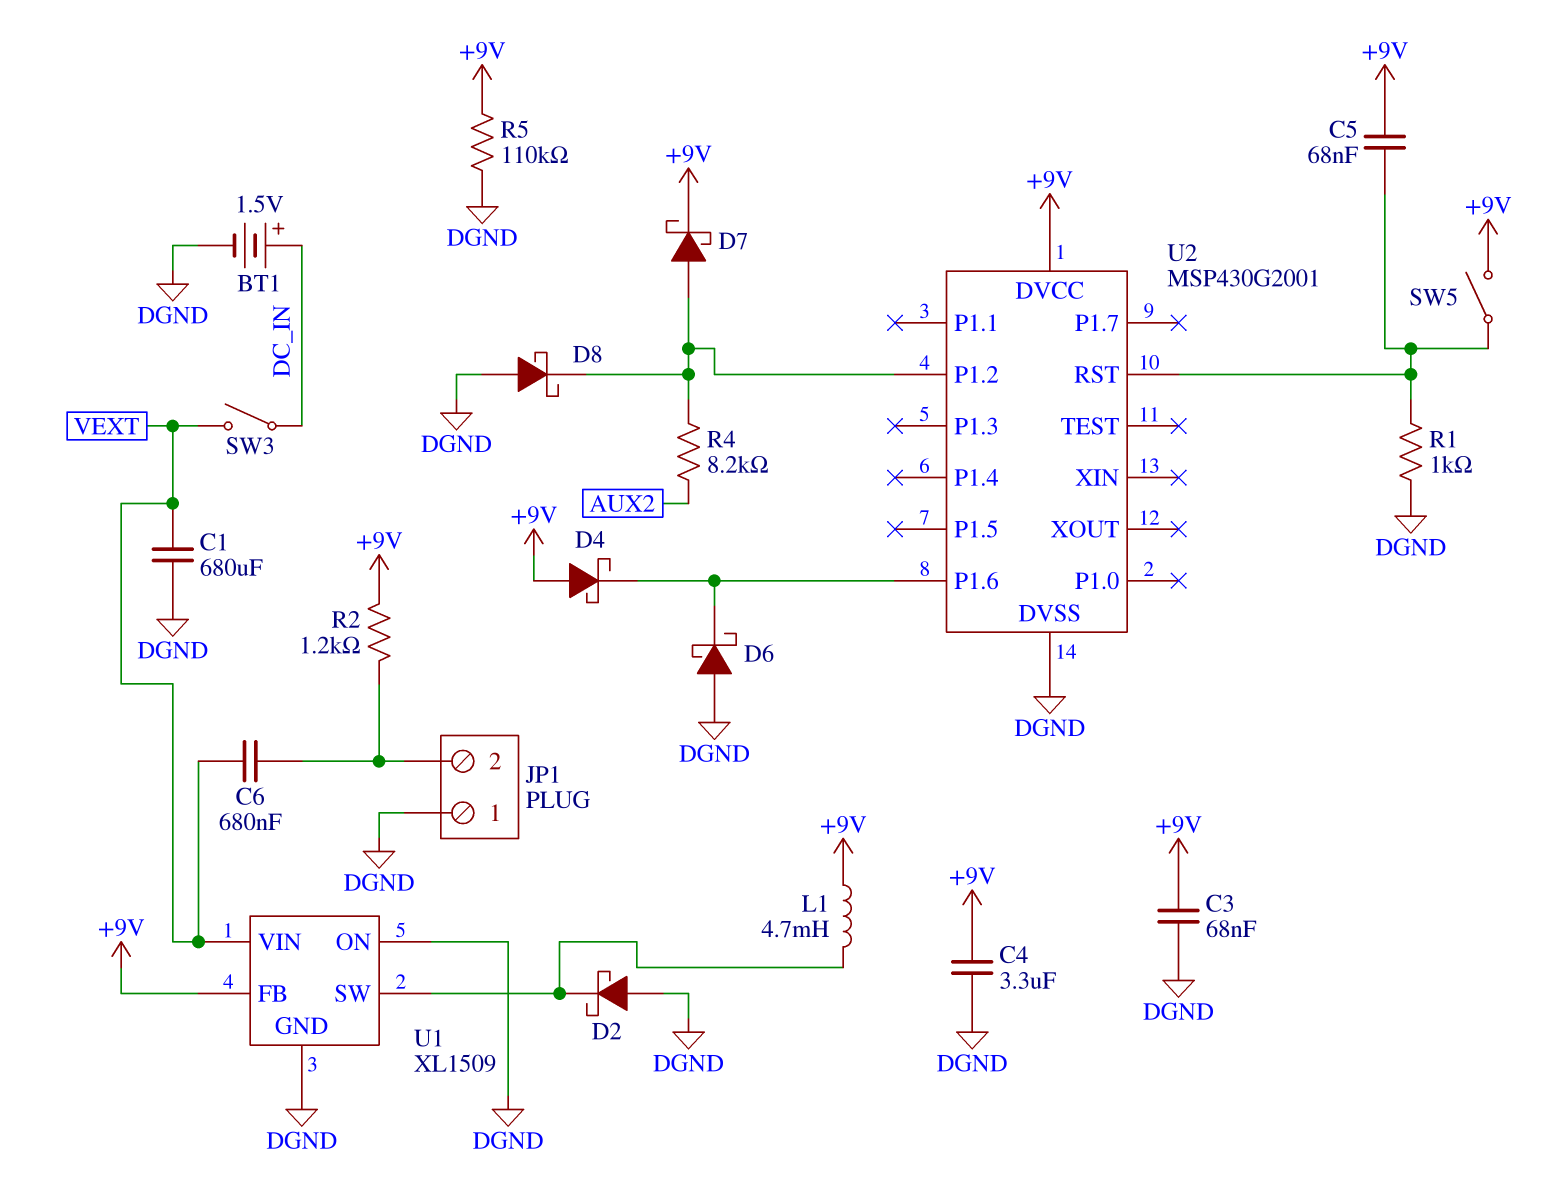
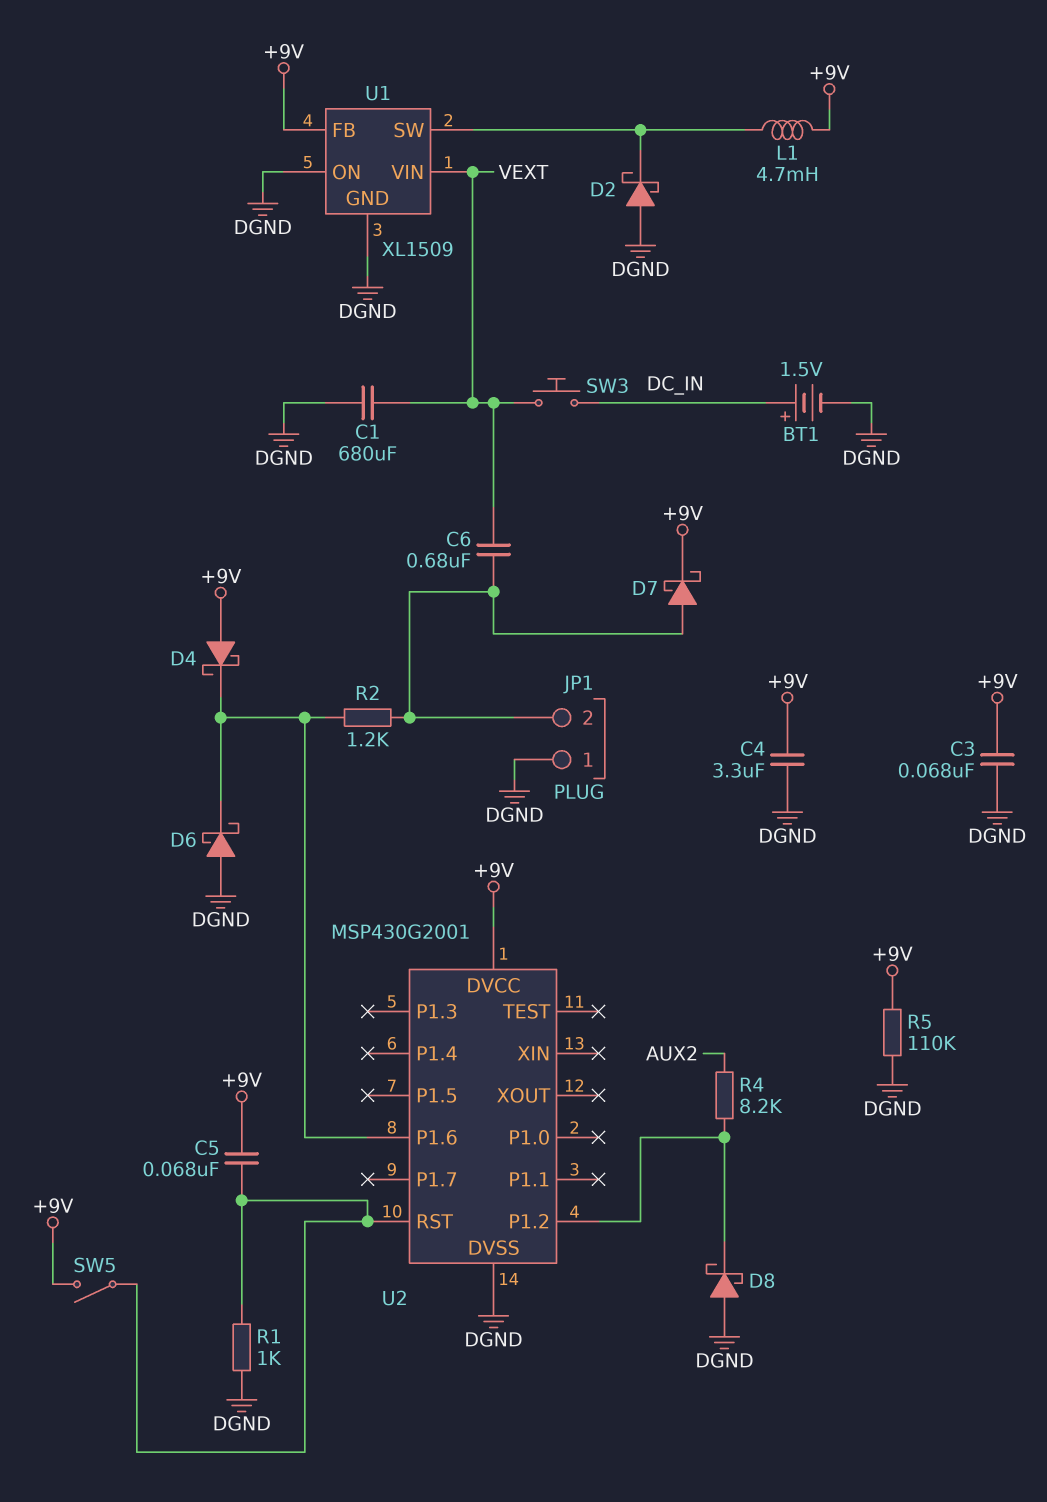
D7: schottky (A U2/P1.2, K +9V) -> schottky (A JP1/2, K +9V)
R2: 1.2k (+9V, JP1/2) -> 1.2k (JP1/2, U2/P1.6)
SW3: switch (DC_IN, VEXT) -> button (DC_IN, VEXT)

